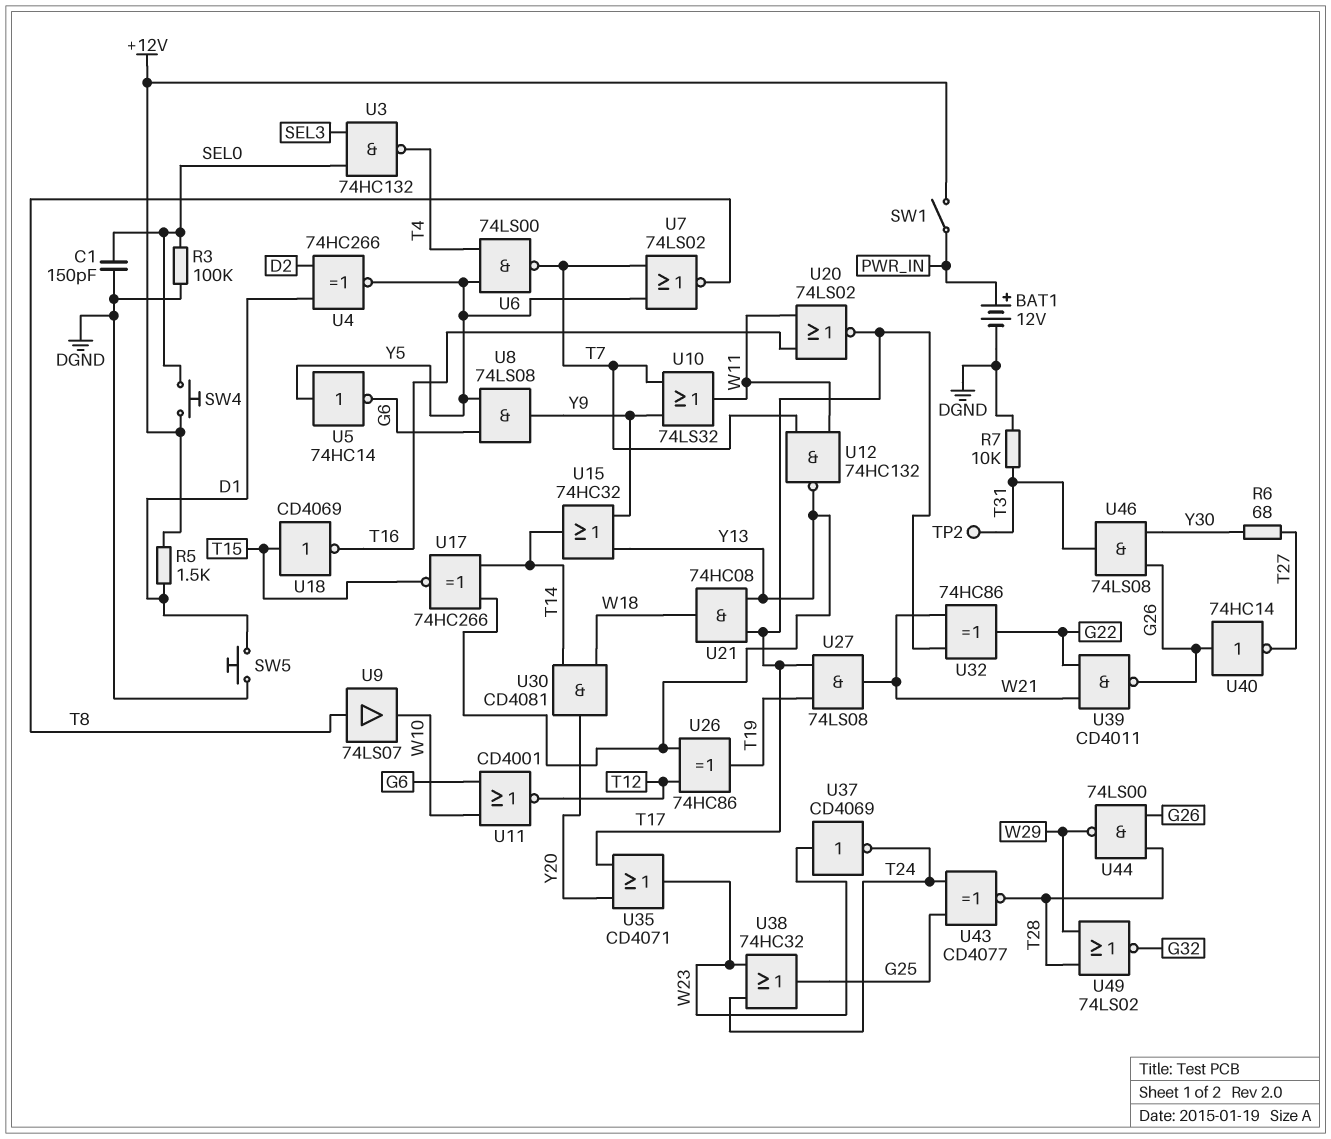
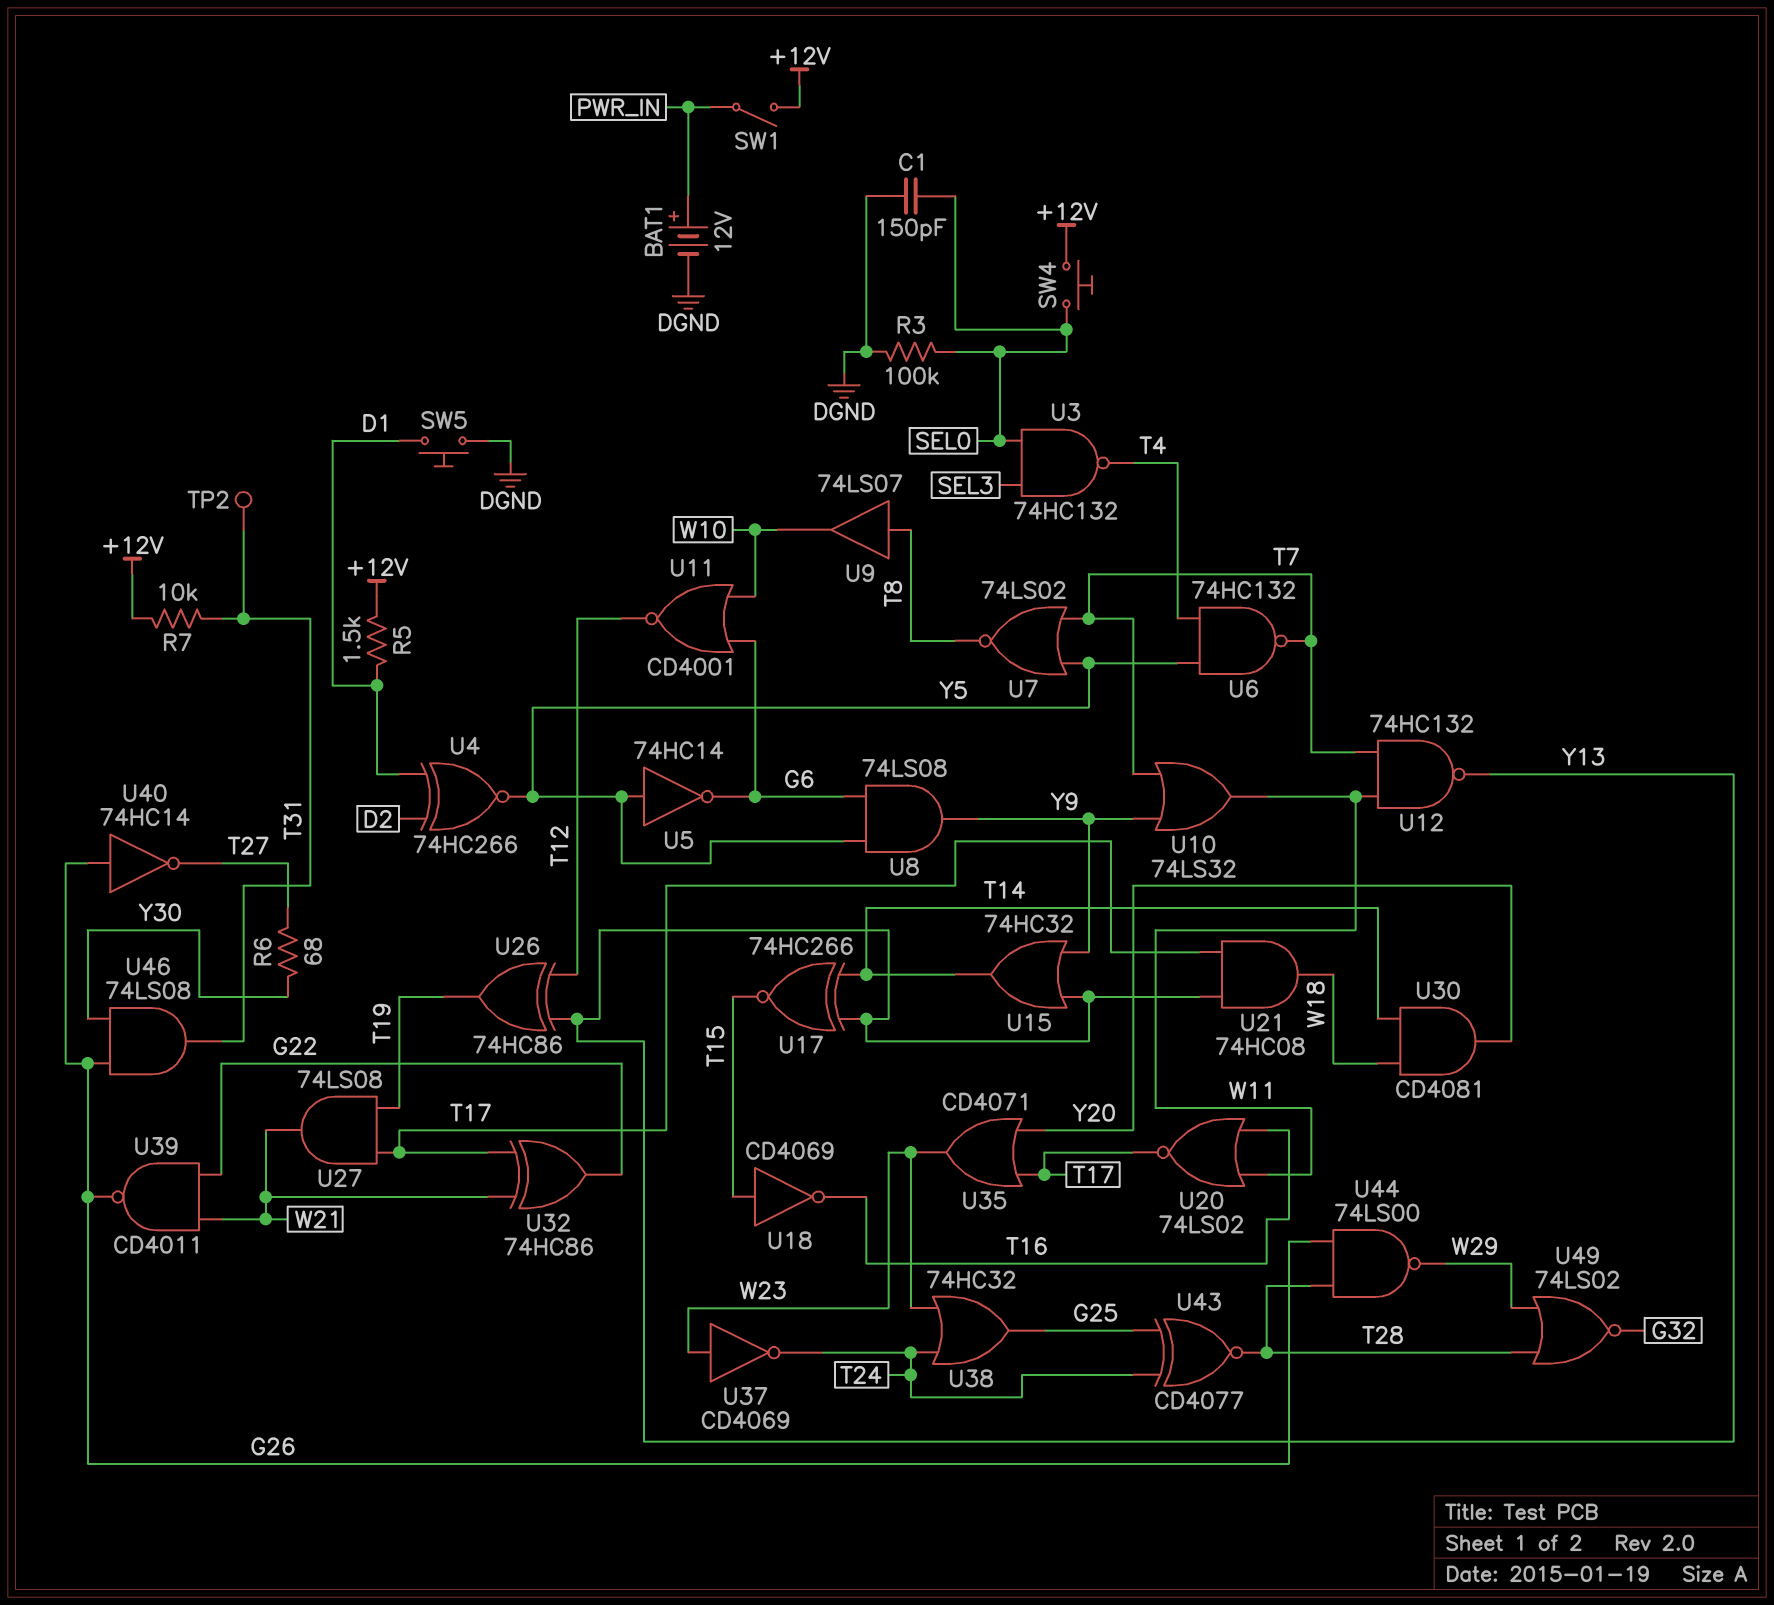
R7: 10k (DGND, T31) -> 10k (+12V, T31)
U6: NAND 74LS00 (in T4, in Y5, out T7) -> NAND 74HC132 (in T4, in Y5, out T7)

